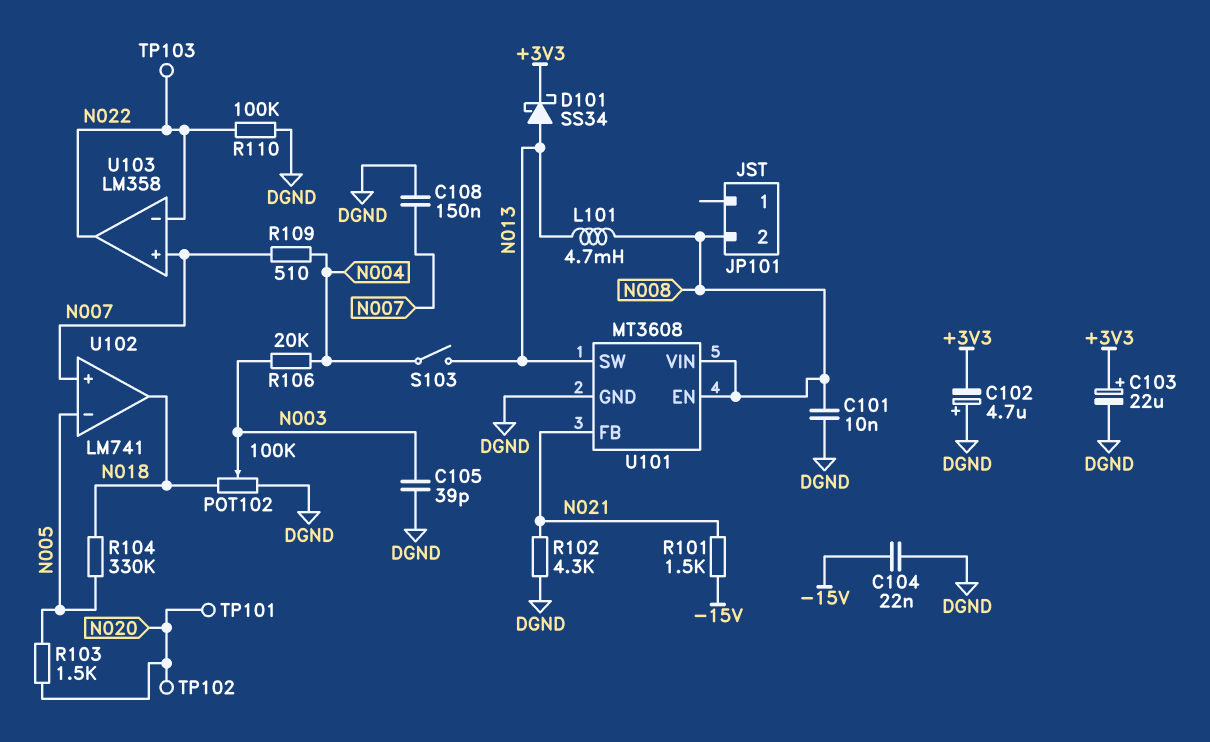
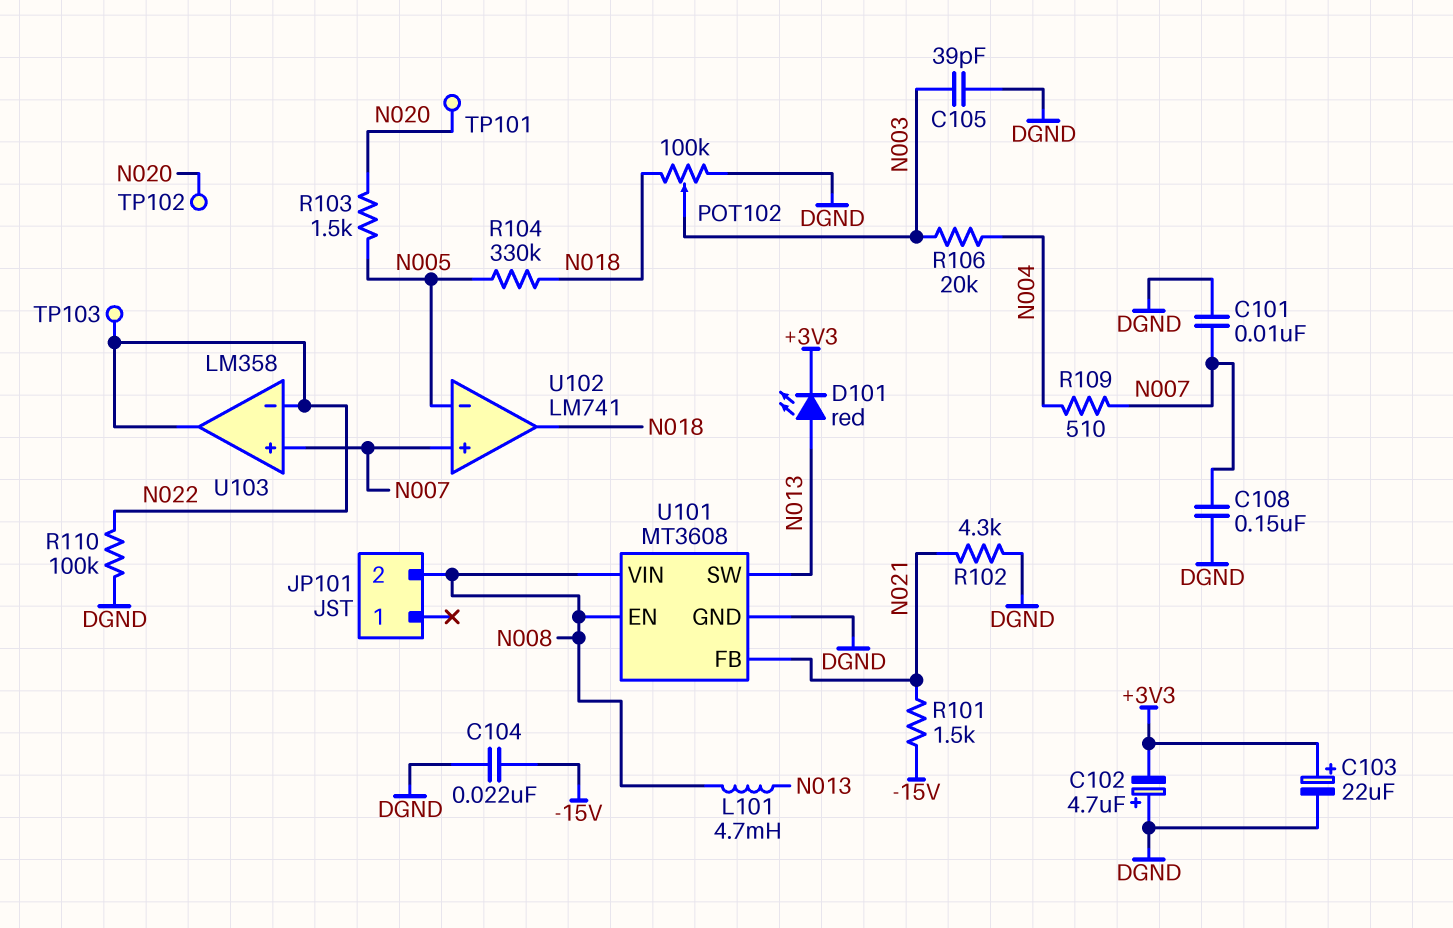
C101: 10nF (DGND, N008) -> 10nF (DGND, N007)
D101: schottky SS34 (A N013, K +3V3) -> LED red (A N013, K +3V3)
S103: switch (N004, N013) -> none

